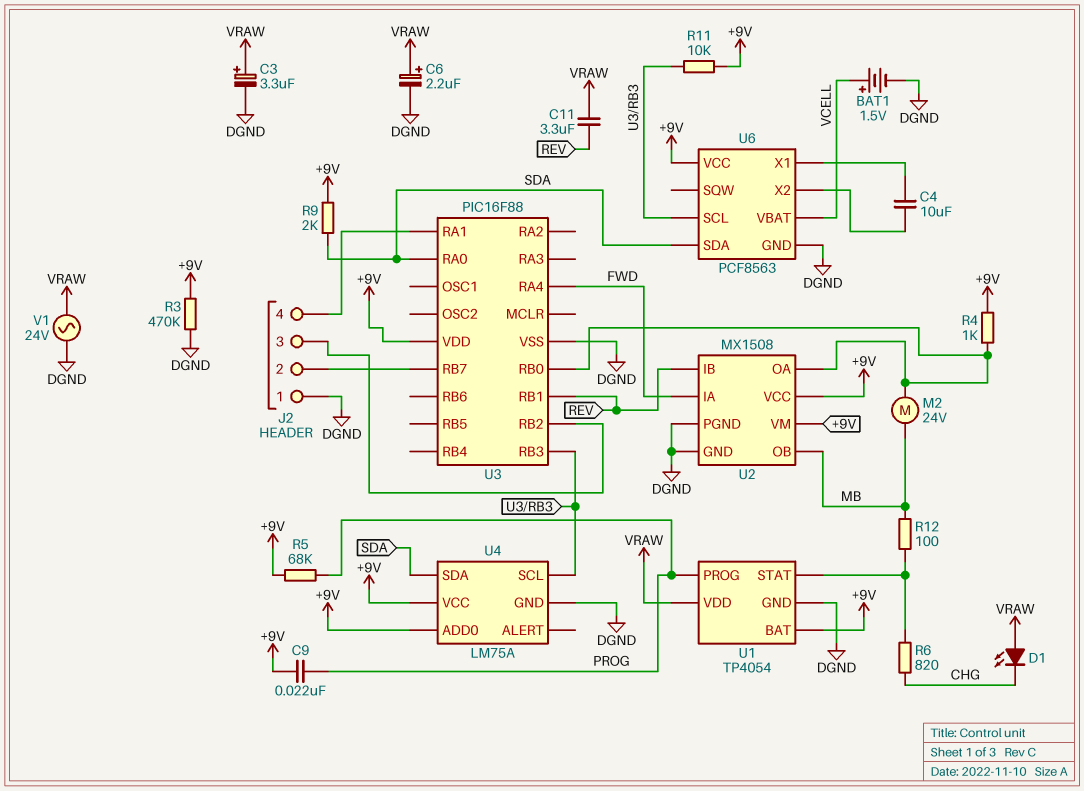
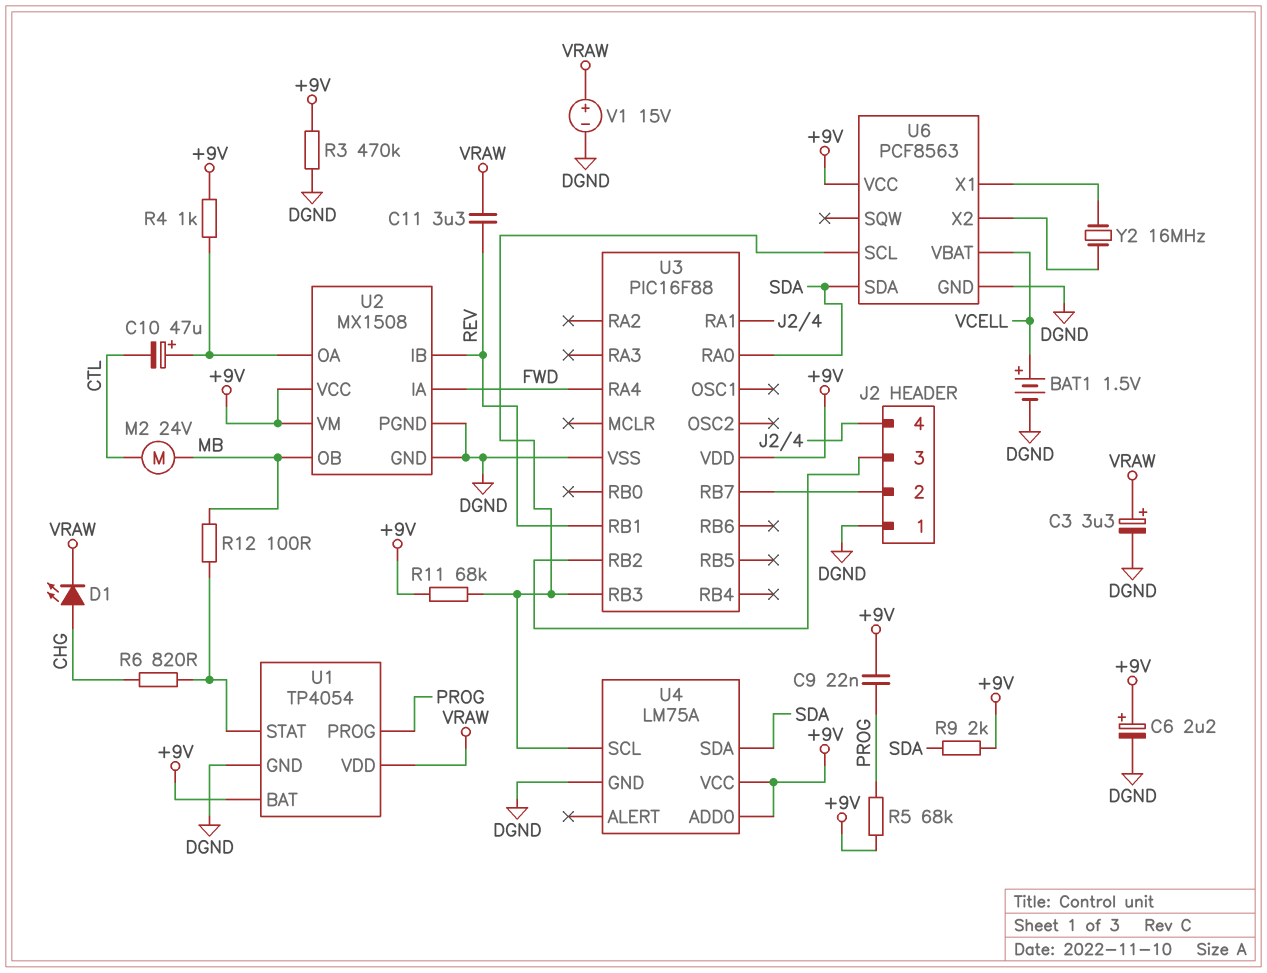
C4: 10uF (U6/X1, U6/X2) -> none
C6: 2.2uF (plus VRAW, minus DGND) -> 2.2uF (plus +9V, minus DGND)
C10: none -> 47uF (plus U2/OA, minus CTL)
D1: LED (A VRAW, K CHG) -> LED (A CHG, K VRAW)
M2: motor 24V (MB, U2/OA) -> motor 24V (CTL, MB)
R11: 10k (+9V, U3/RB3) -> 68k (+9V, U3/RB3)
U3 pin RB0: U2/OA -> none
V1: AC 24V (DGND, VRAW) -> 15V (plus VRAW, minus DGND)
Y2: none -> 16MHz (U6/X1, U6/X2)

